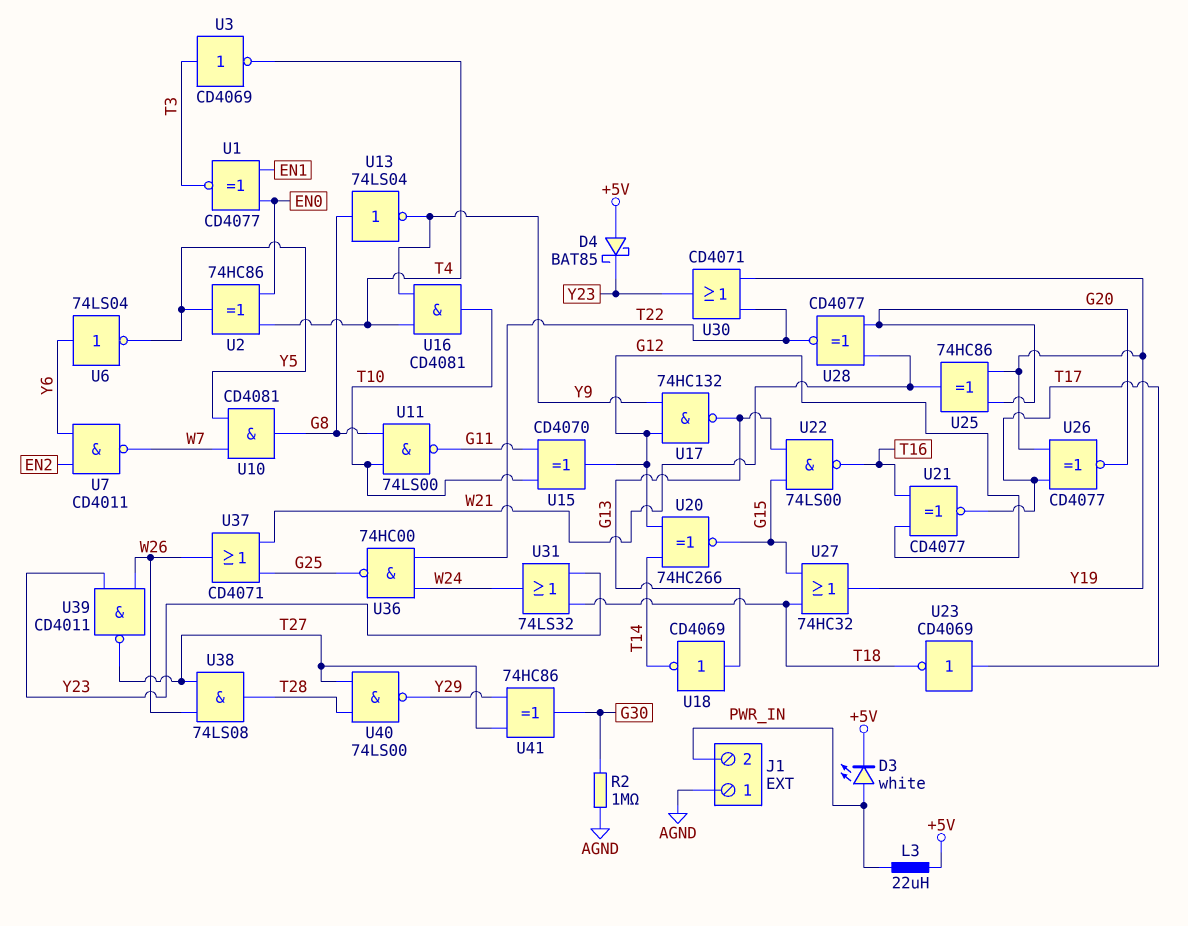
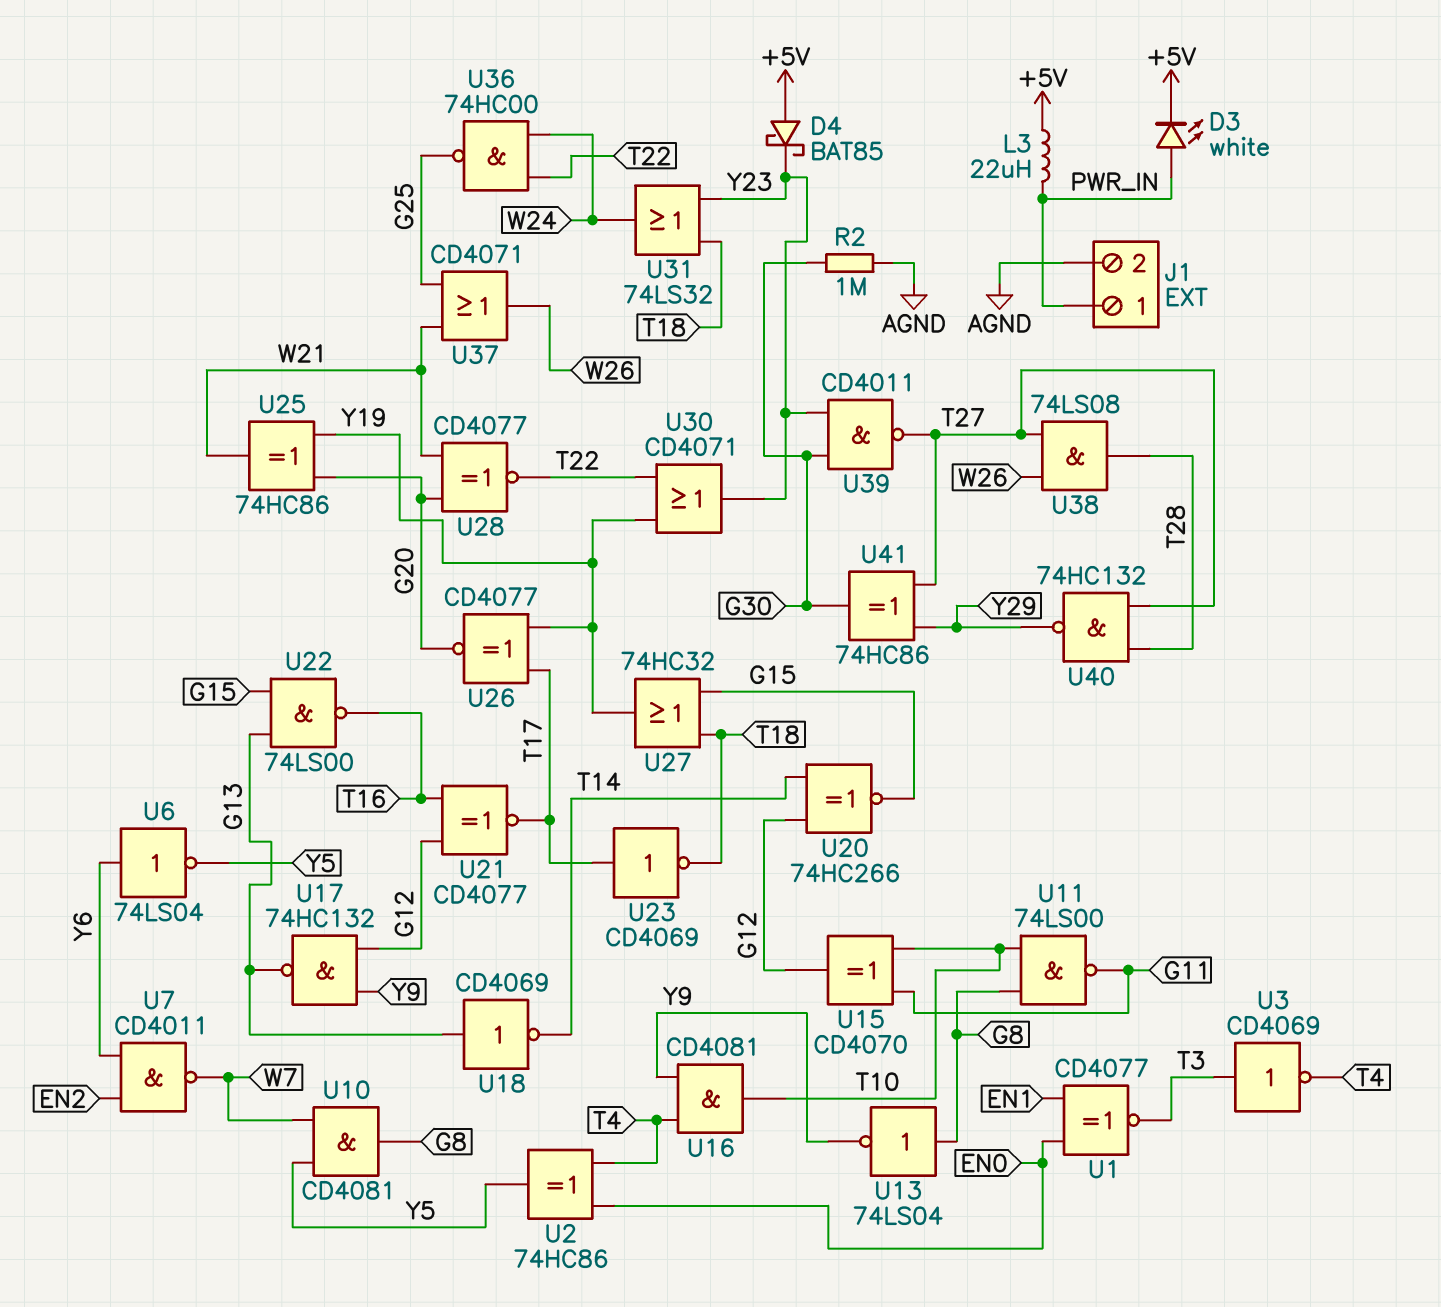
J1 pin 1: AGND -> PWR_IN
J1 pin 2: PWR_IN -> AGND
U39: NAND CD4011 (in W26, in Y23, out T27) -> NAND CD4011 (in G30, in Y23, out T27)
U40: NAND 74LS00 (in T27, in T28, out Y29) -> NAND 74HC132 (in T27, in T28, out Y29)

